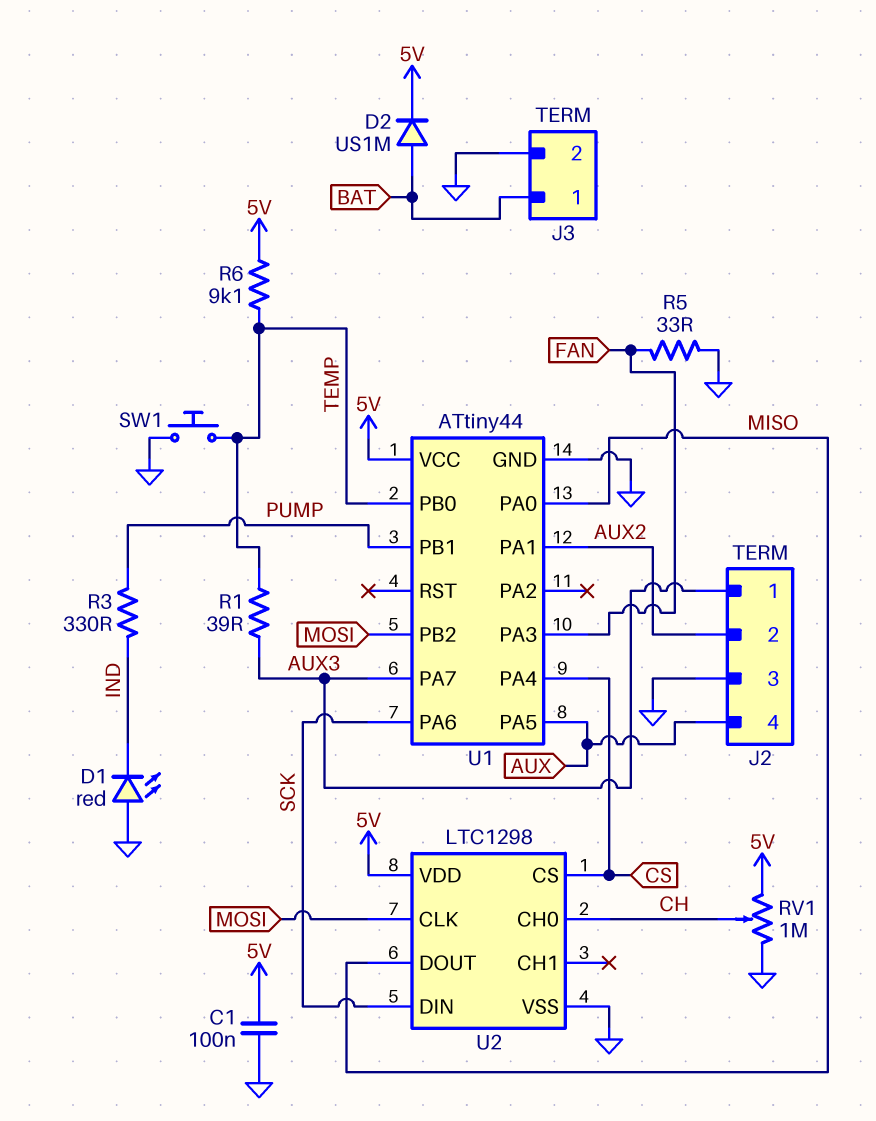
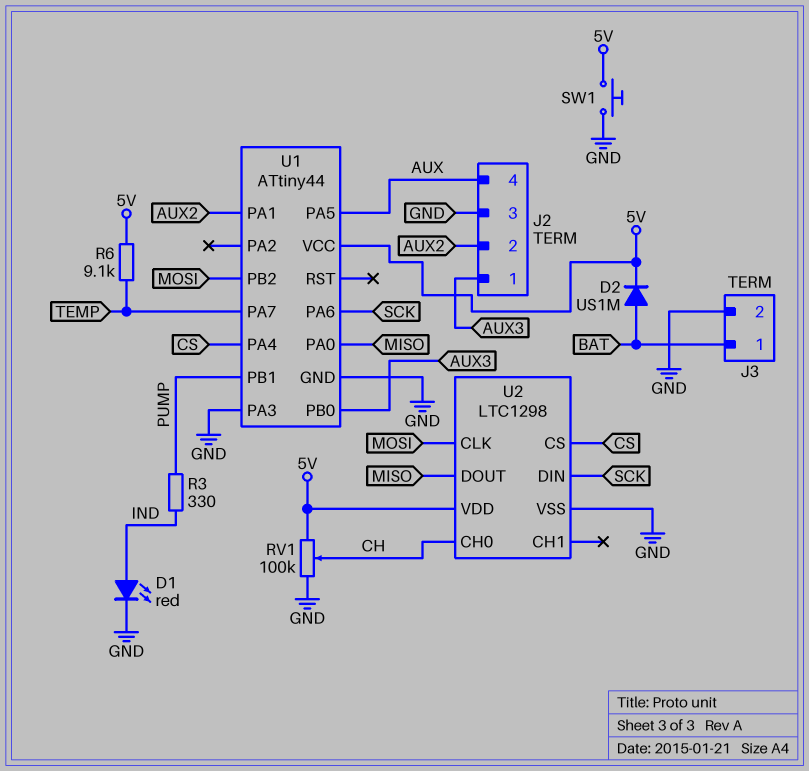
C1: 100nF (5V, GND) -> none
D1: LED red (A GND, K IND) -> LED red (A IND, K GND)
R1: 39 (AUX3, TEMP) -> none
R5: 33 (FAN, GND) -> none
RV1: 1M (5V, GND, wiper CH) -> 100k (5V, GND, wiper CH)
SW1: button (GND, TEMP) -> button (5V, GND)
U1 pin PA3: FAN -> GND
U1 pin PA7: AUX3 -> TEMP
U1 pin PB0: TEMP -> AUX3

